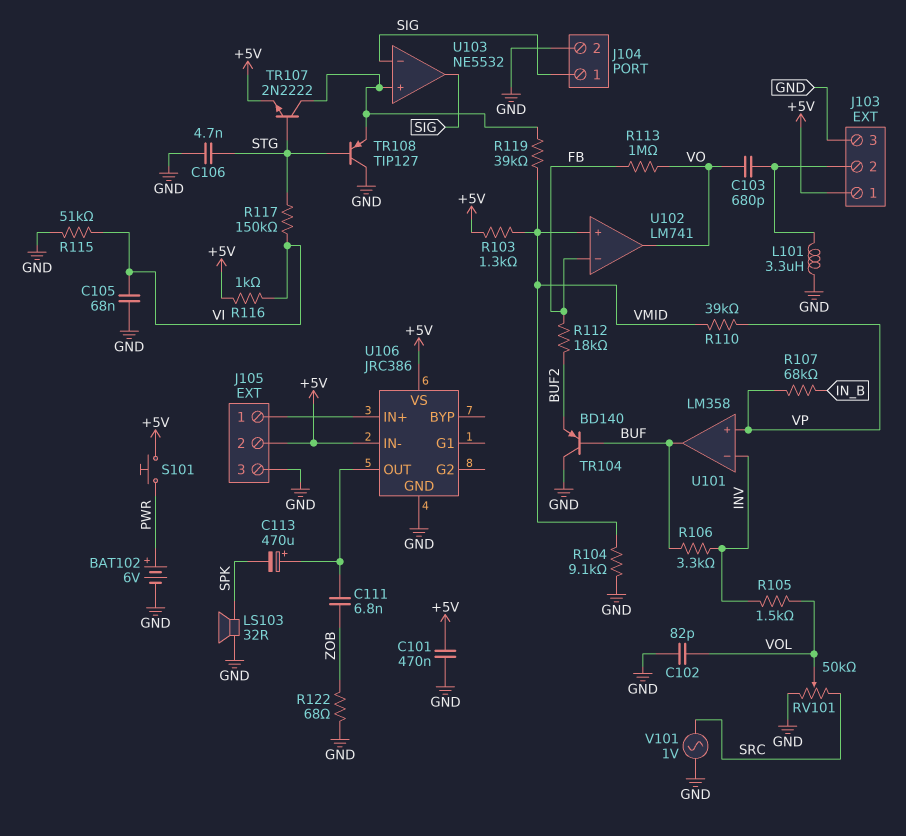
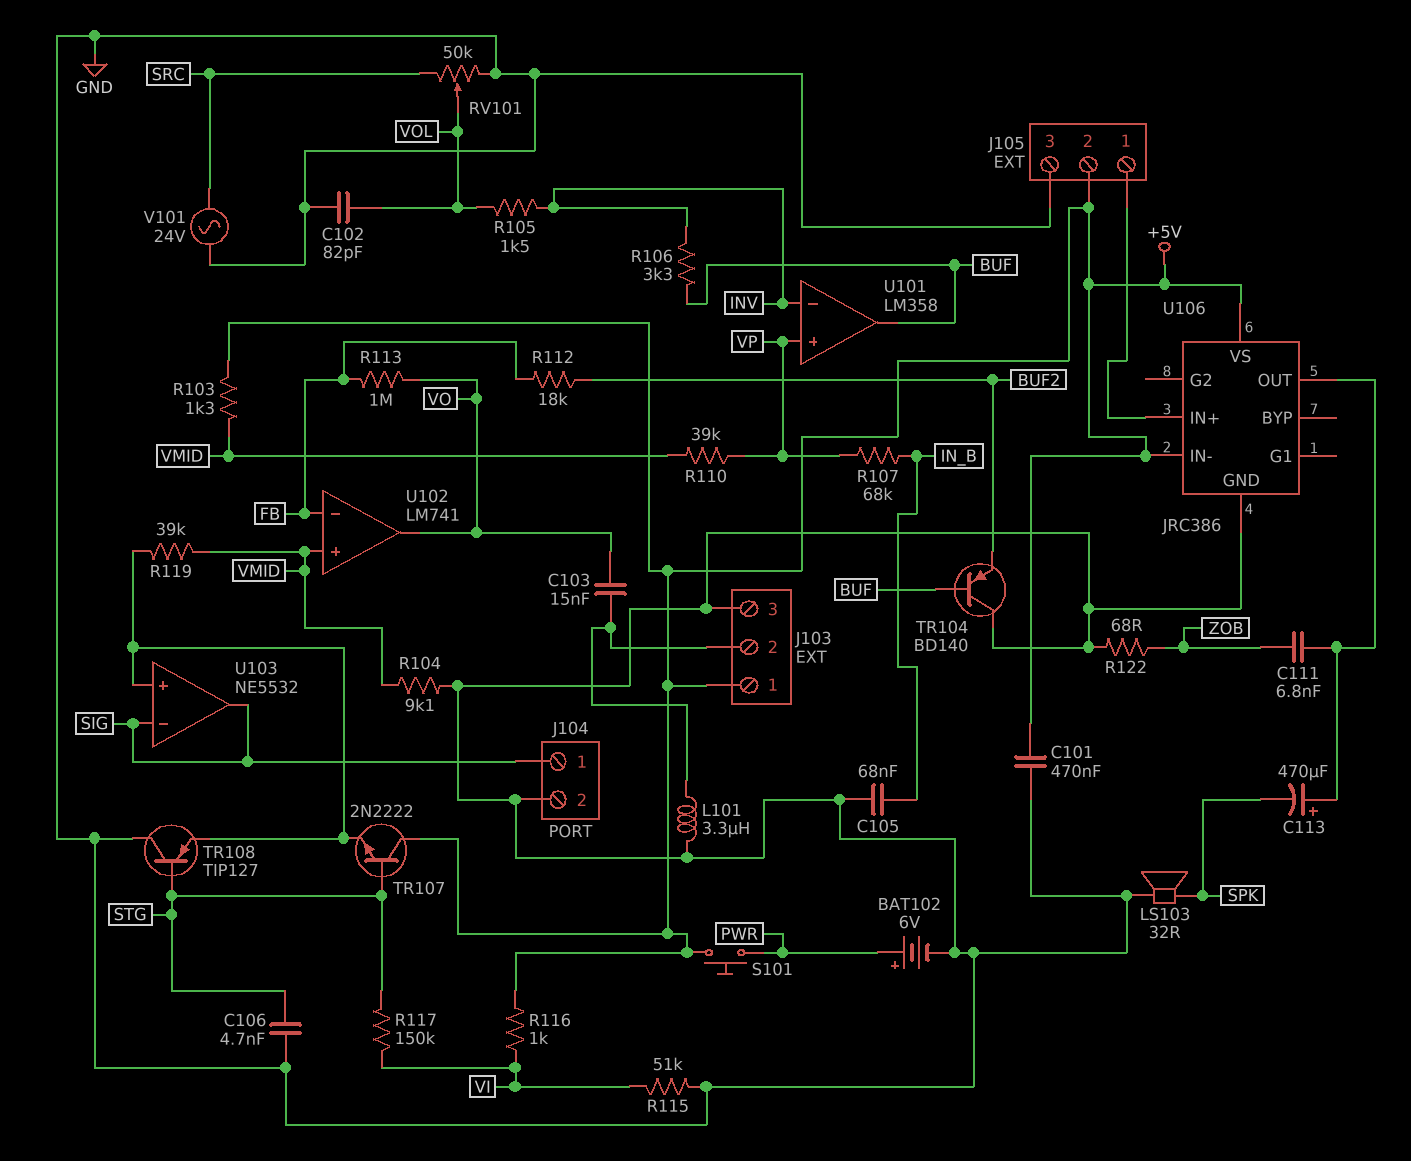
C103: 680pF (J103/2, VO) -> 15nF (J103/2, VO)
C105: 68nF (GND, VI) -> 68nF (GND, IN_B)
TR107: NPN 2N2222 (B STG, C U103/in+, E +5V) -> NPN 2N2222 (B STG, C +5V, E U103/in+)
V101: AC 1V (GND, SRC) -> AC 24V (GND, SRC)

